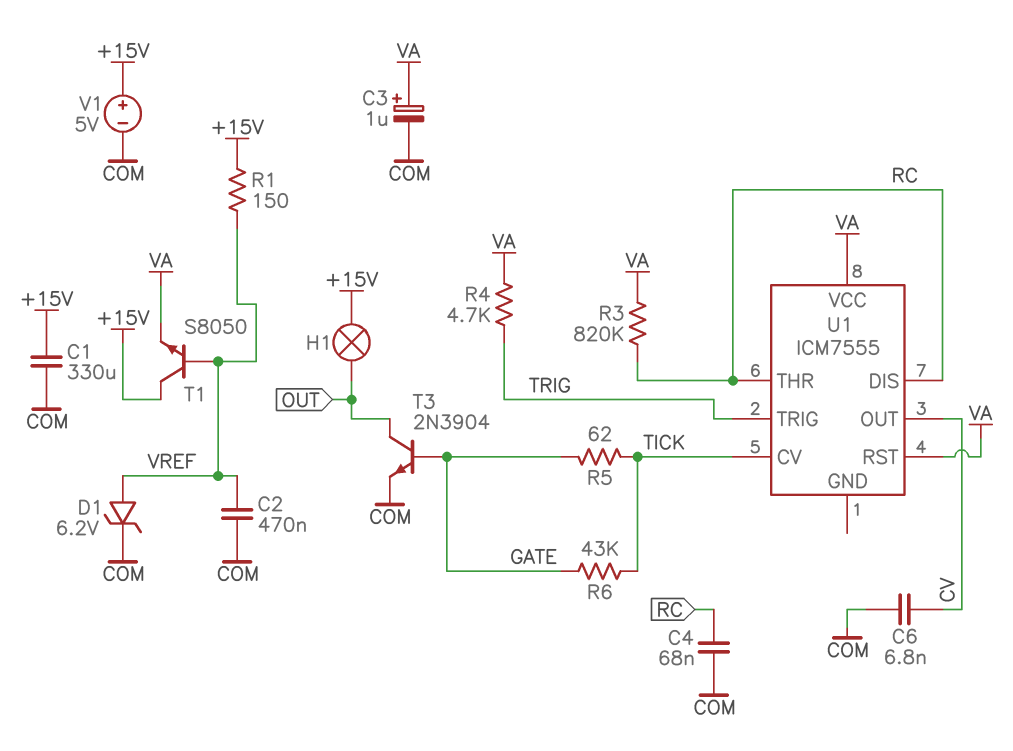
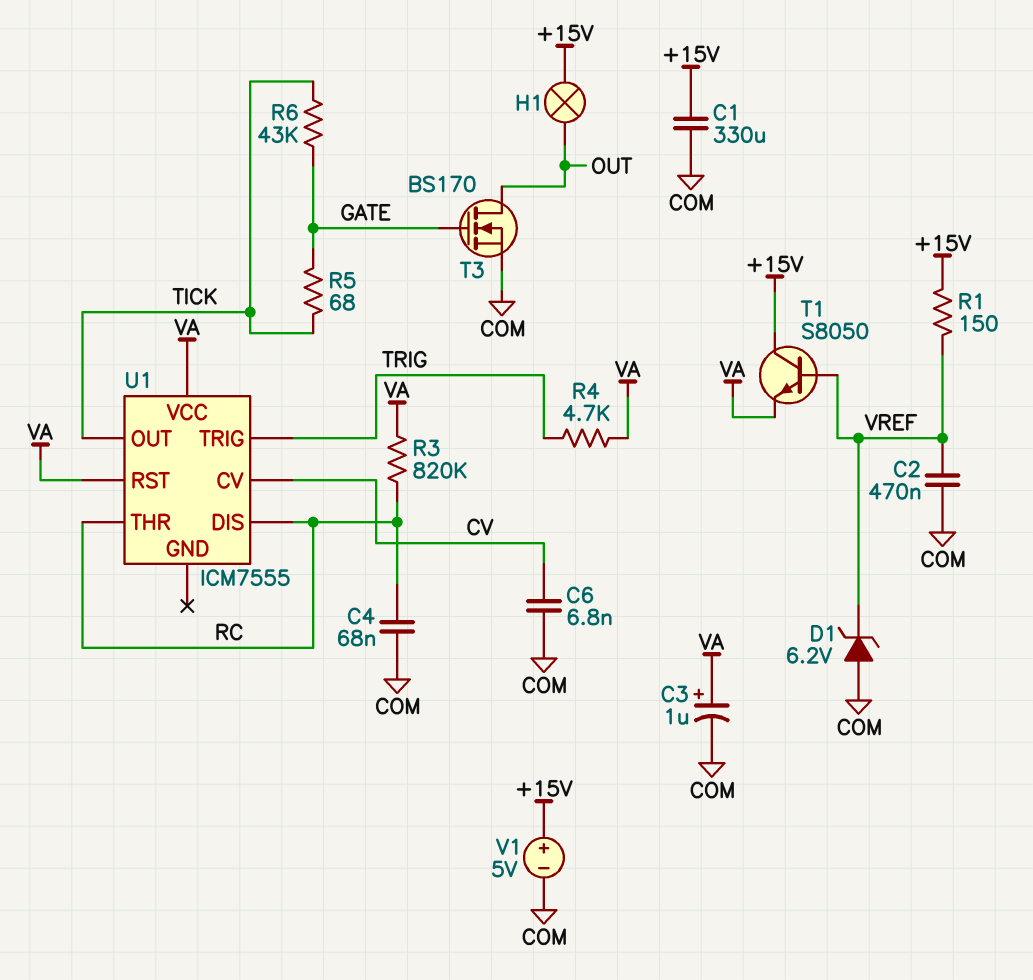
D1: zener 6.2V (A VREF, K COM) -> zener 6.2V (A COM, K VREF)
R5: 62 (GATE, TICK) -> 68 (GATE, TICK)
T3: NPN 2N3904 (B GATE, C OUT, E COM) -> NMOS BS170 (G GATE, D OUT, S COM)
U1 pin CV: TICK -> CV
U1 pin OUT: CV -> TICK

